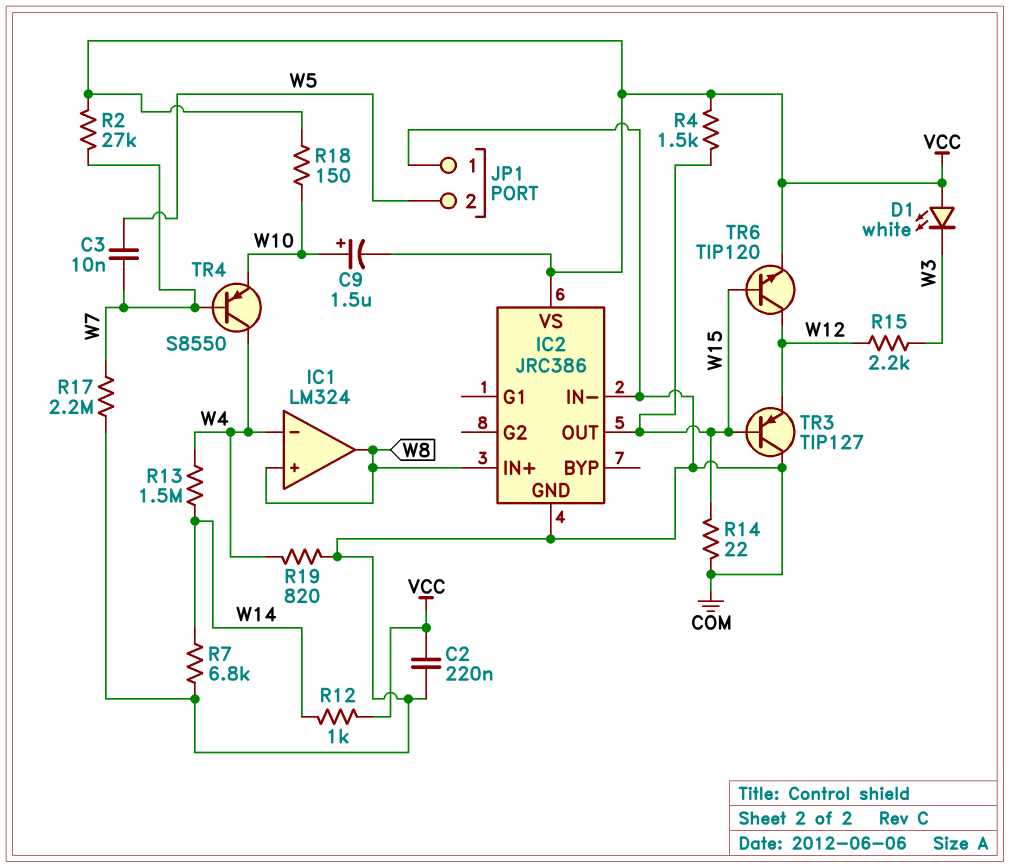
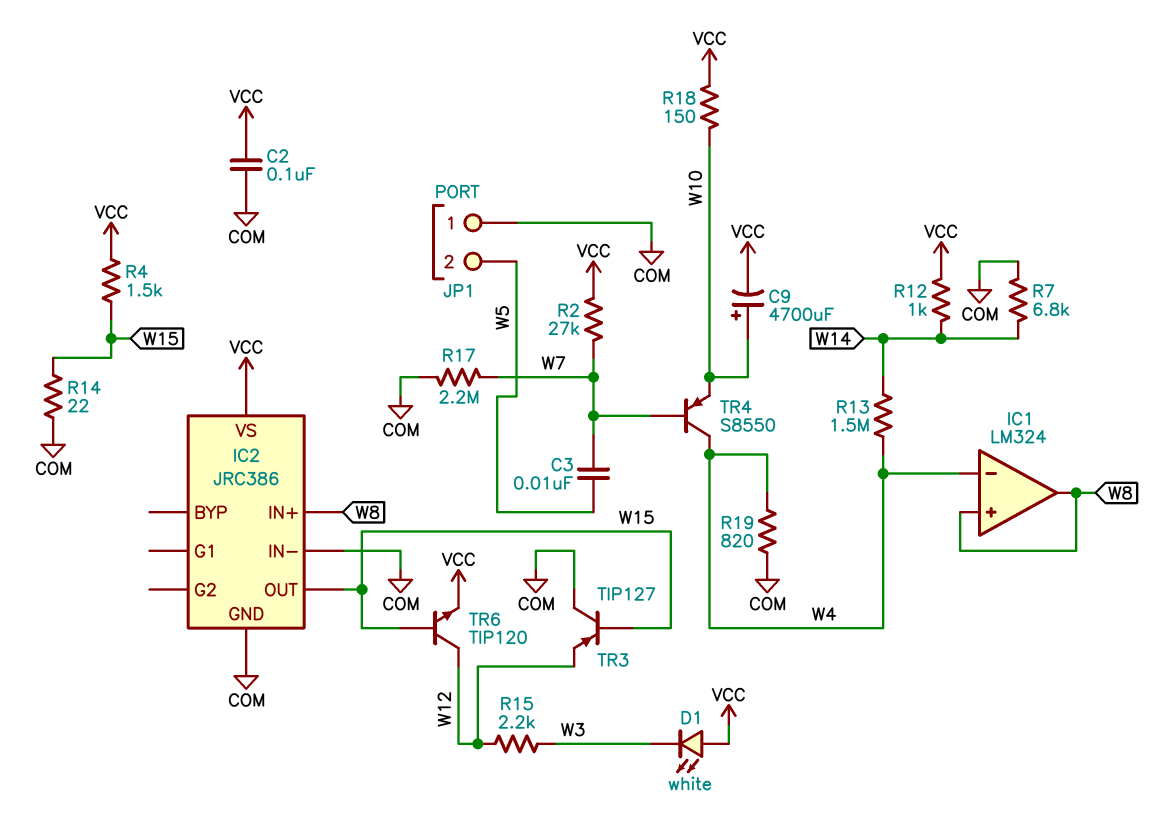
C2: 220nF (COM, VCC) -> 100nF (COM, VCC)
C9: 1.5uF (plus W10, minus VCC) -> 4700uF (plus W10, minus VCC)

